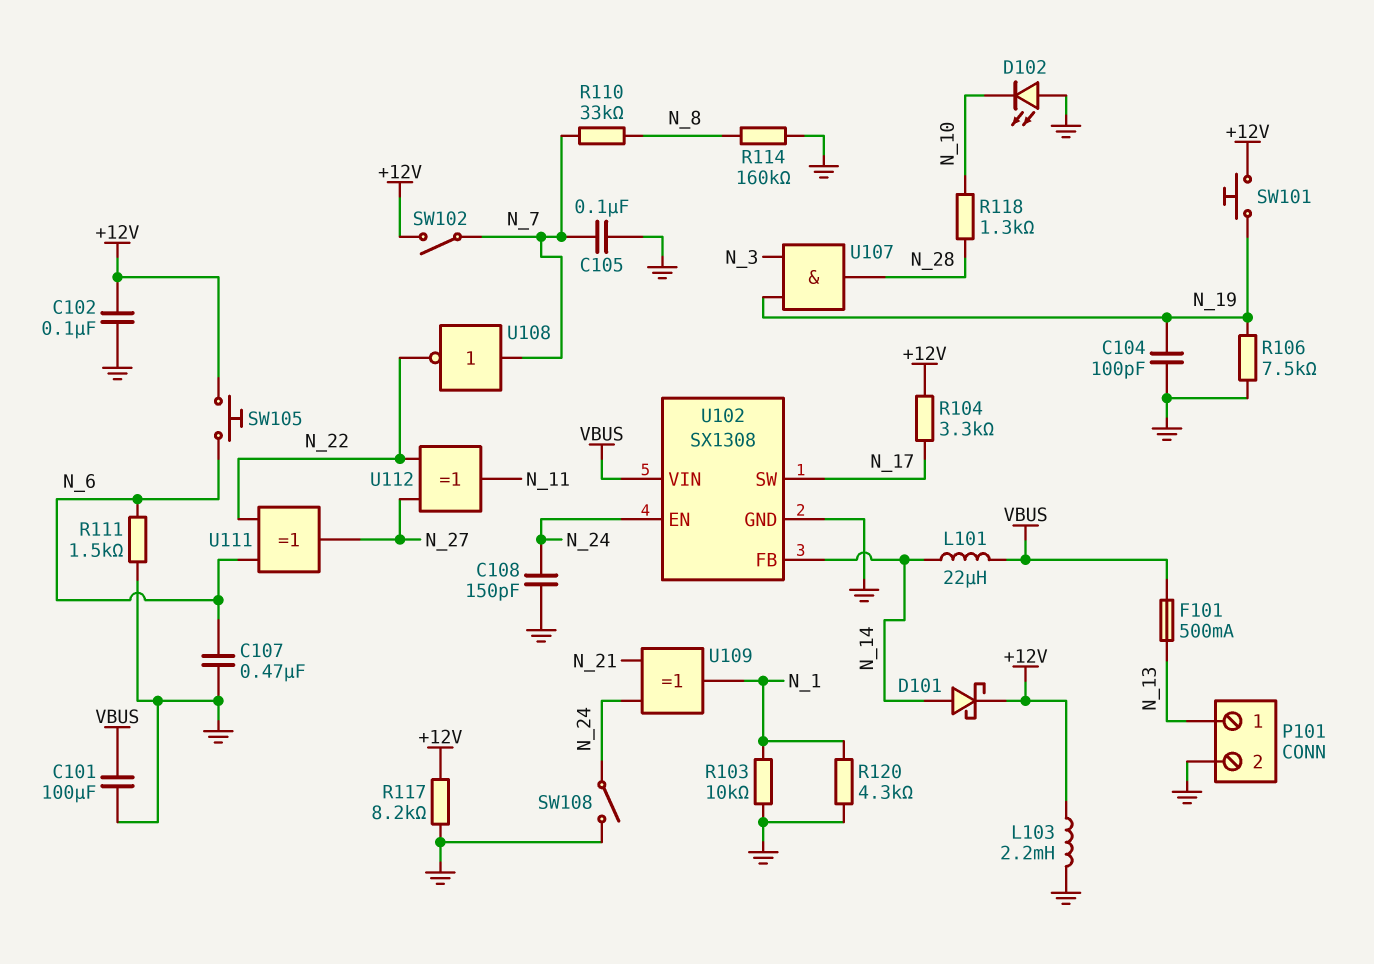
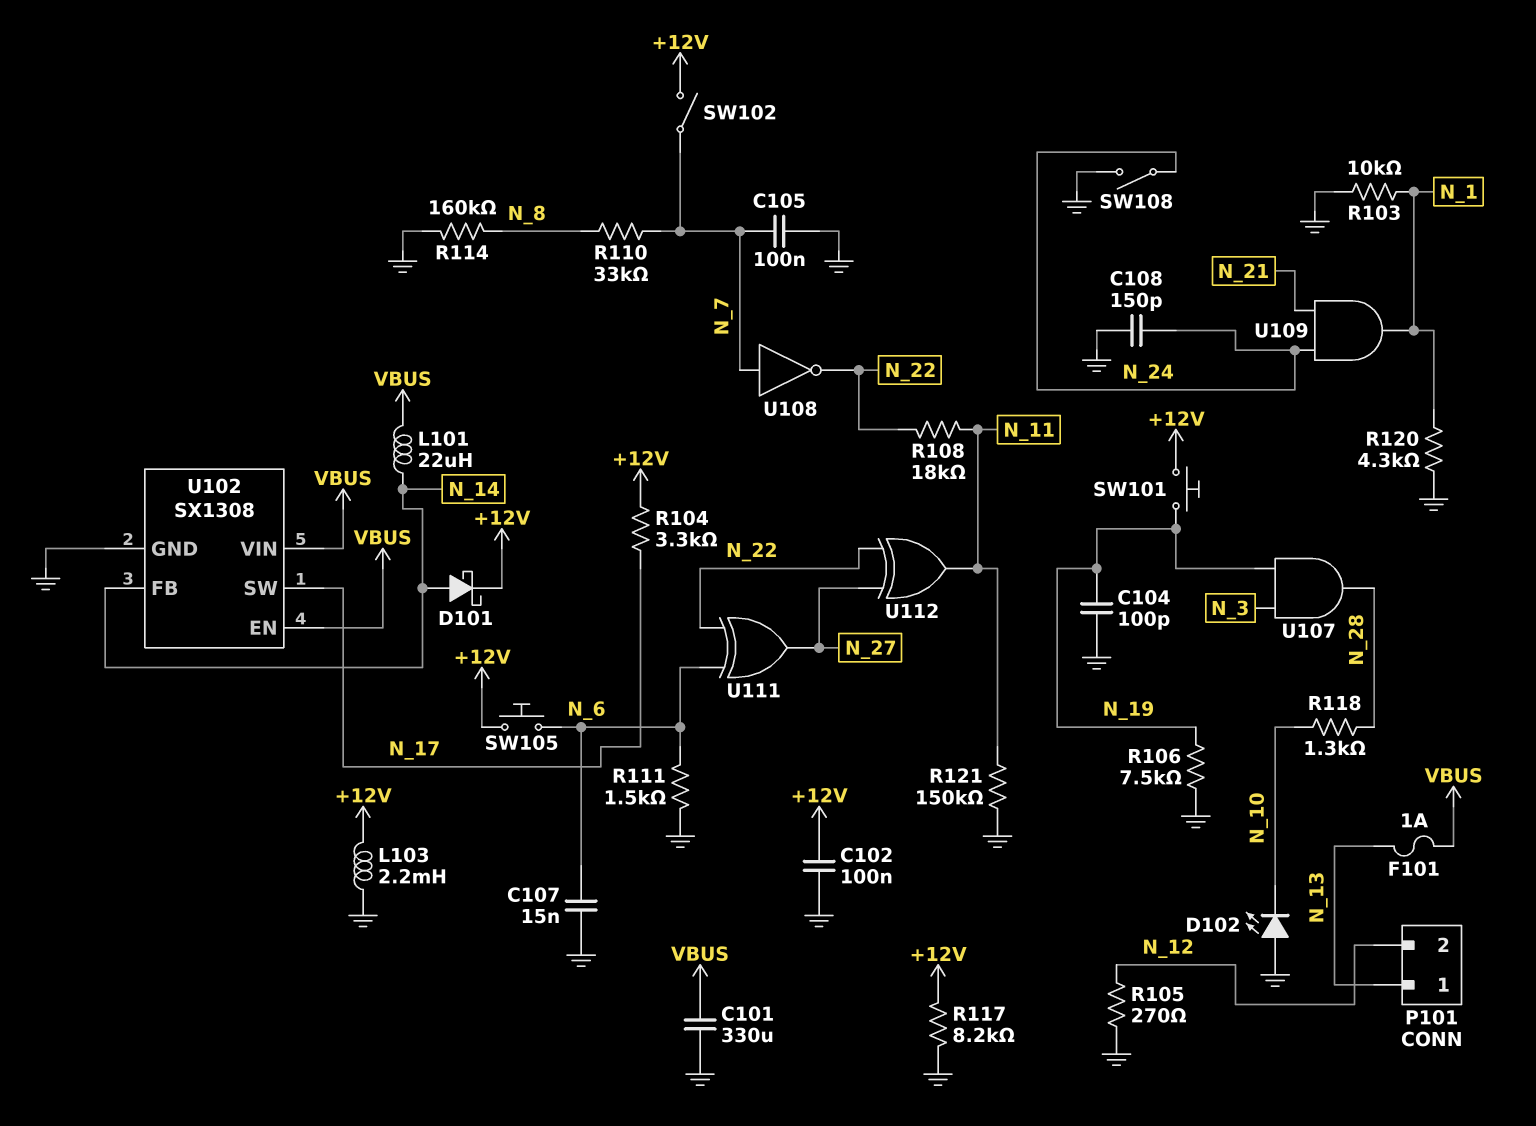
C101: 100uF (GND, VBUS) -> 330uF (GND, VBUS)
C107: 470nF (GND, N_6) -> 15nF (GND, N_6)
F101: 500mA (N_13, VBUS) -> 1A (N_13, VBUS)
P101 pin 2: GND -> N_12
R105: none -> 270 (GND, N_12)
R108: none -> 18k (N_11, N_22)
R121: none -> 150k (GND, N_11)
U102 pin EN: N_24 -> VBUS
U109: XOR (in N_21, in N_24, out N_1) -> AND (in N_21, in N_24, out N_1)

